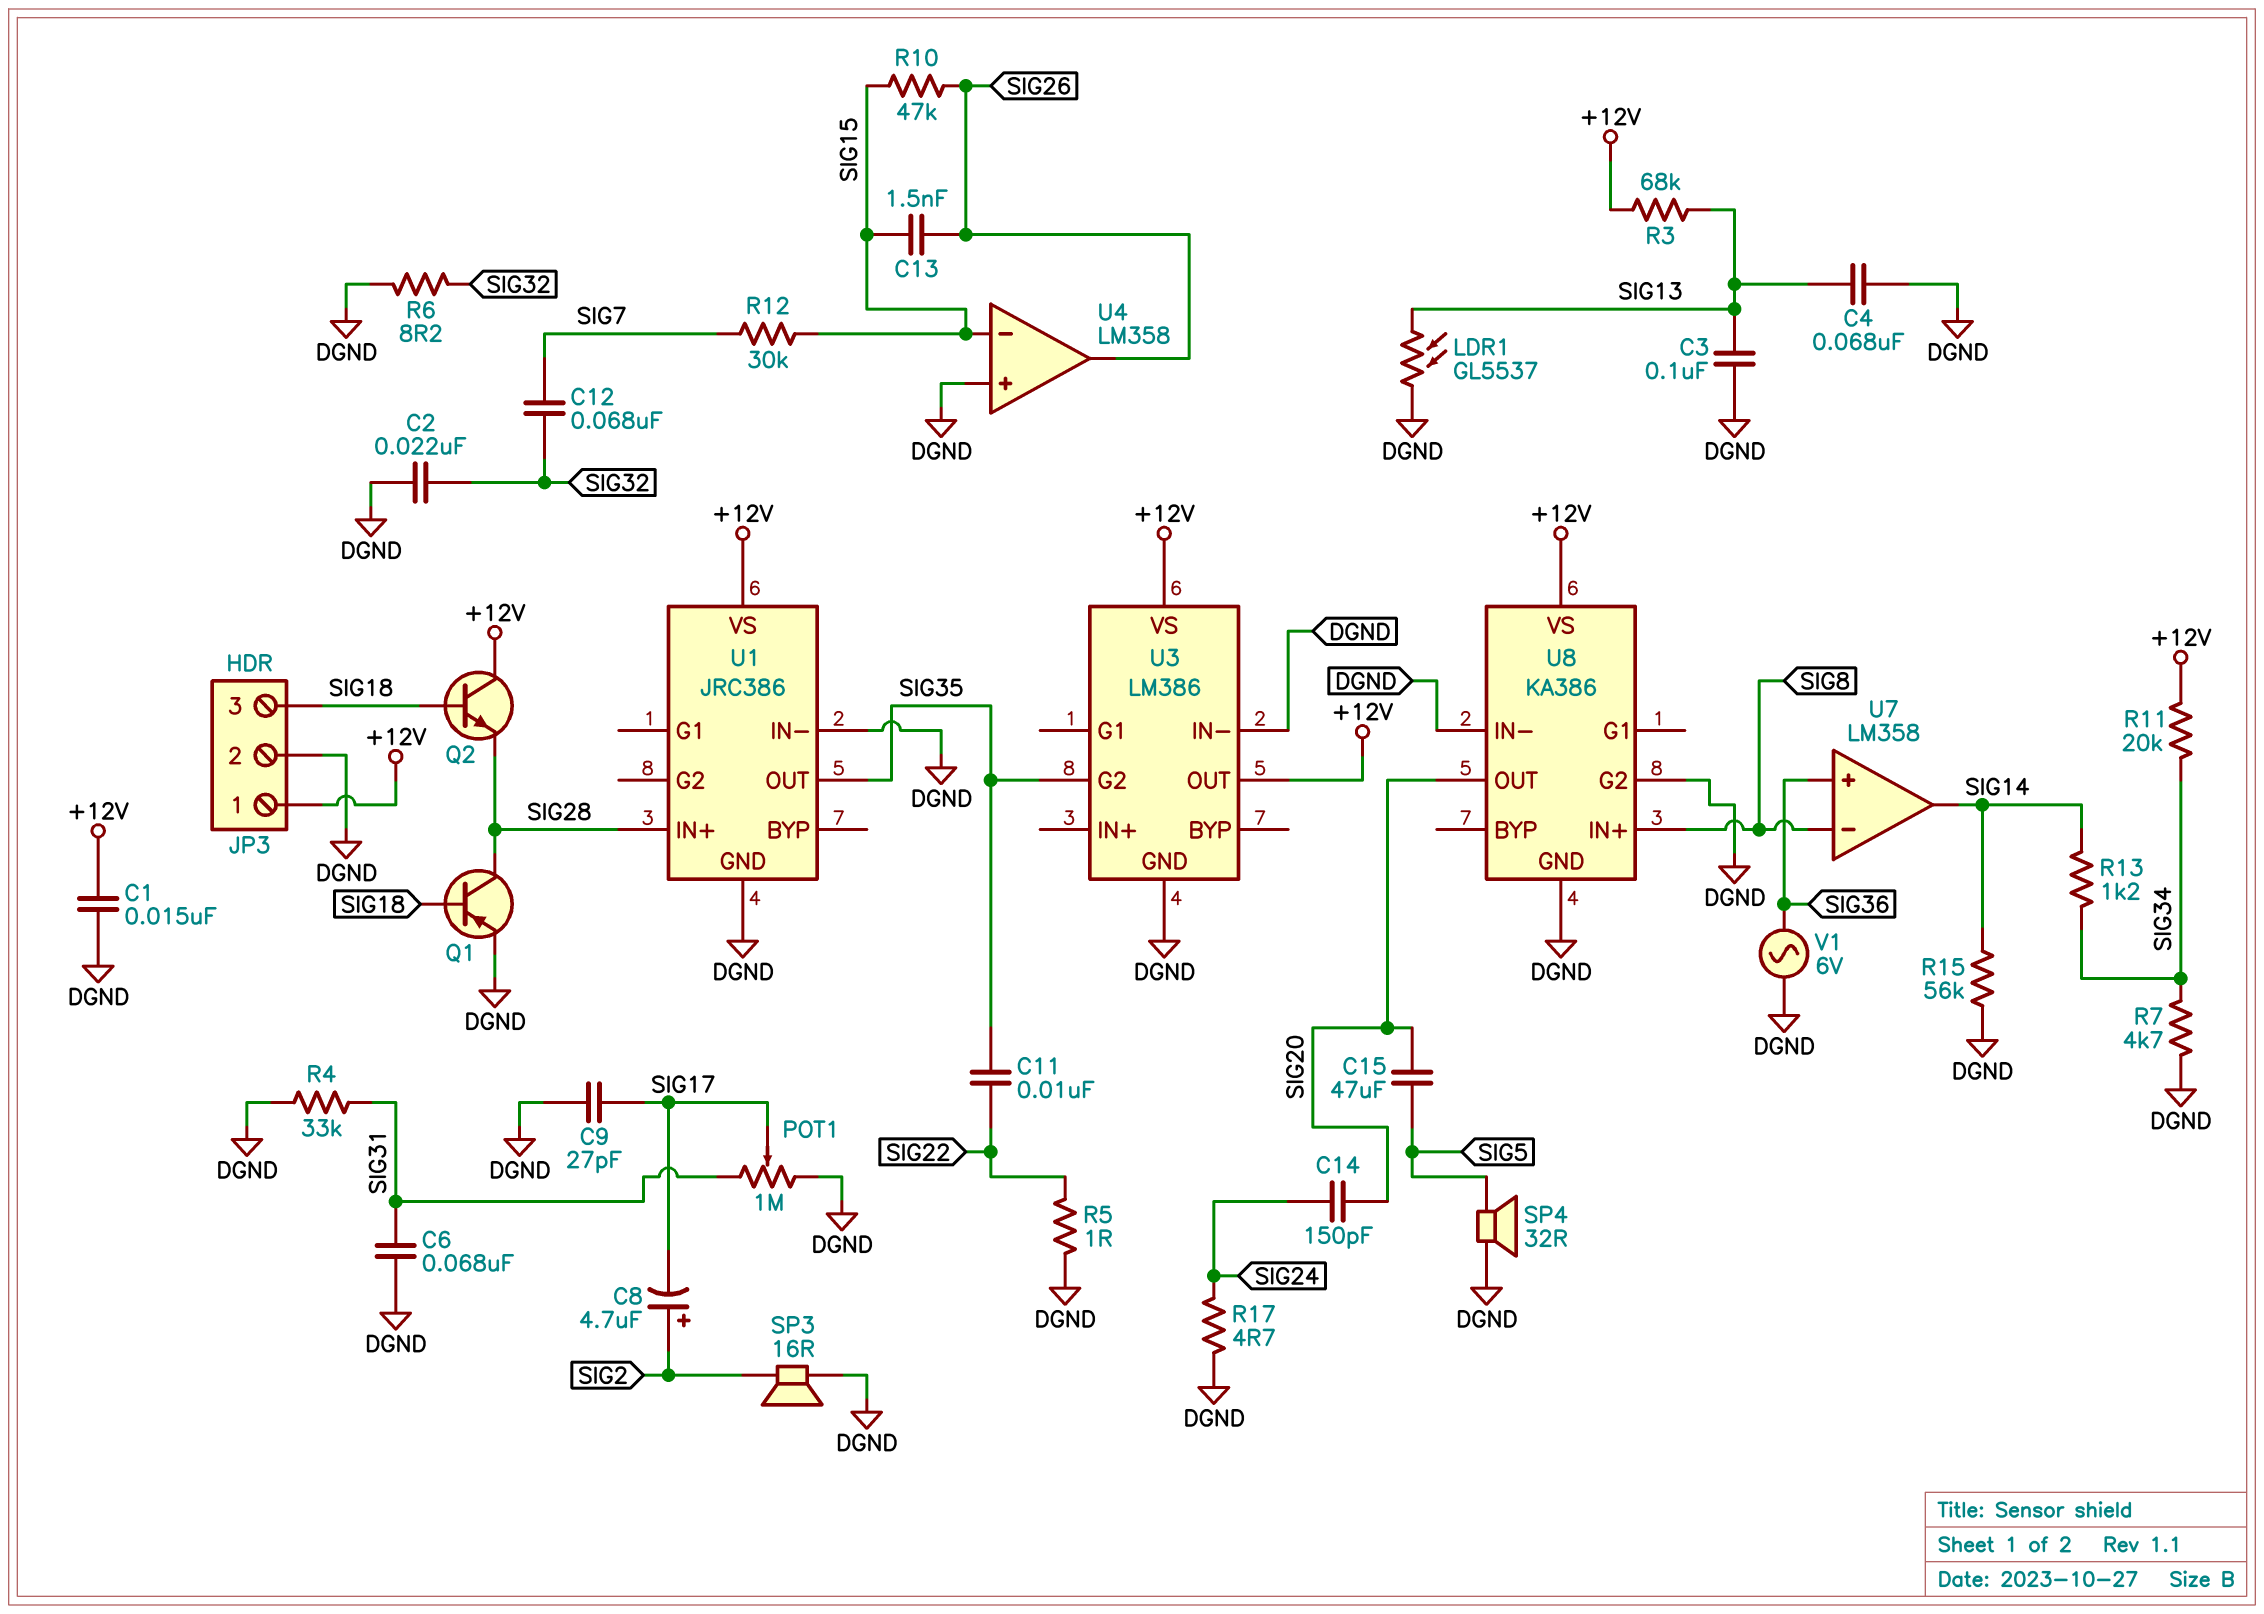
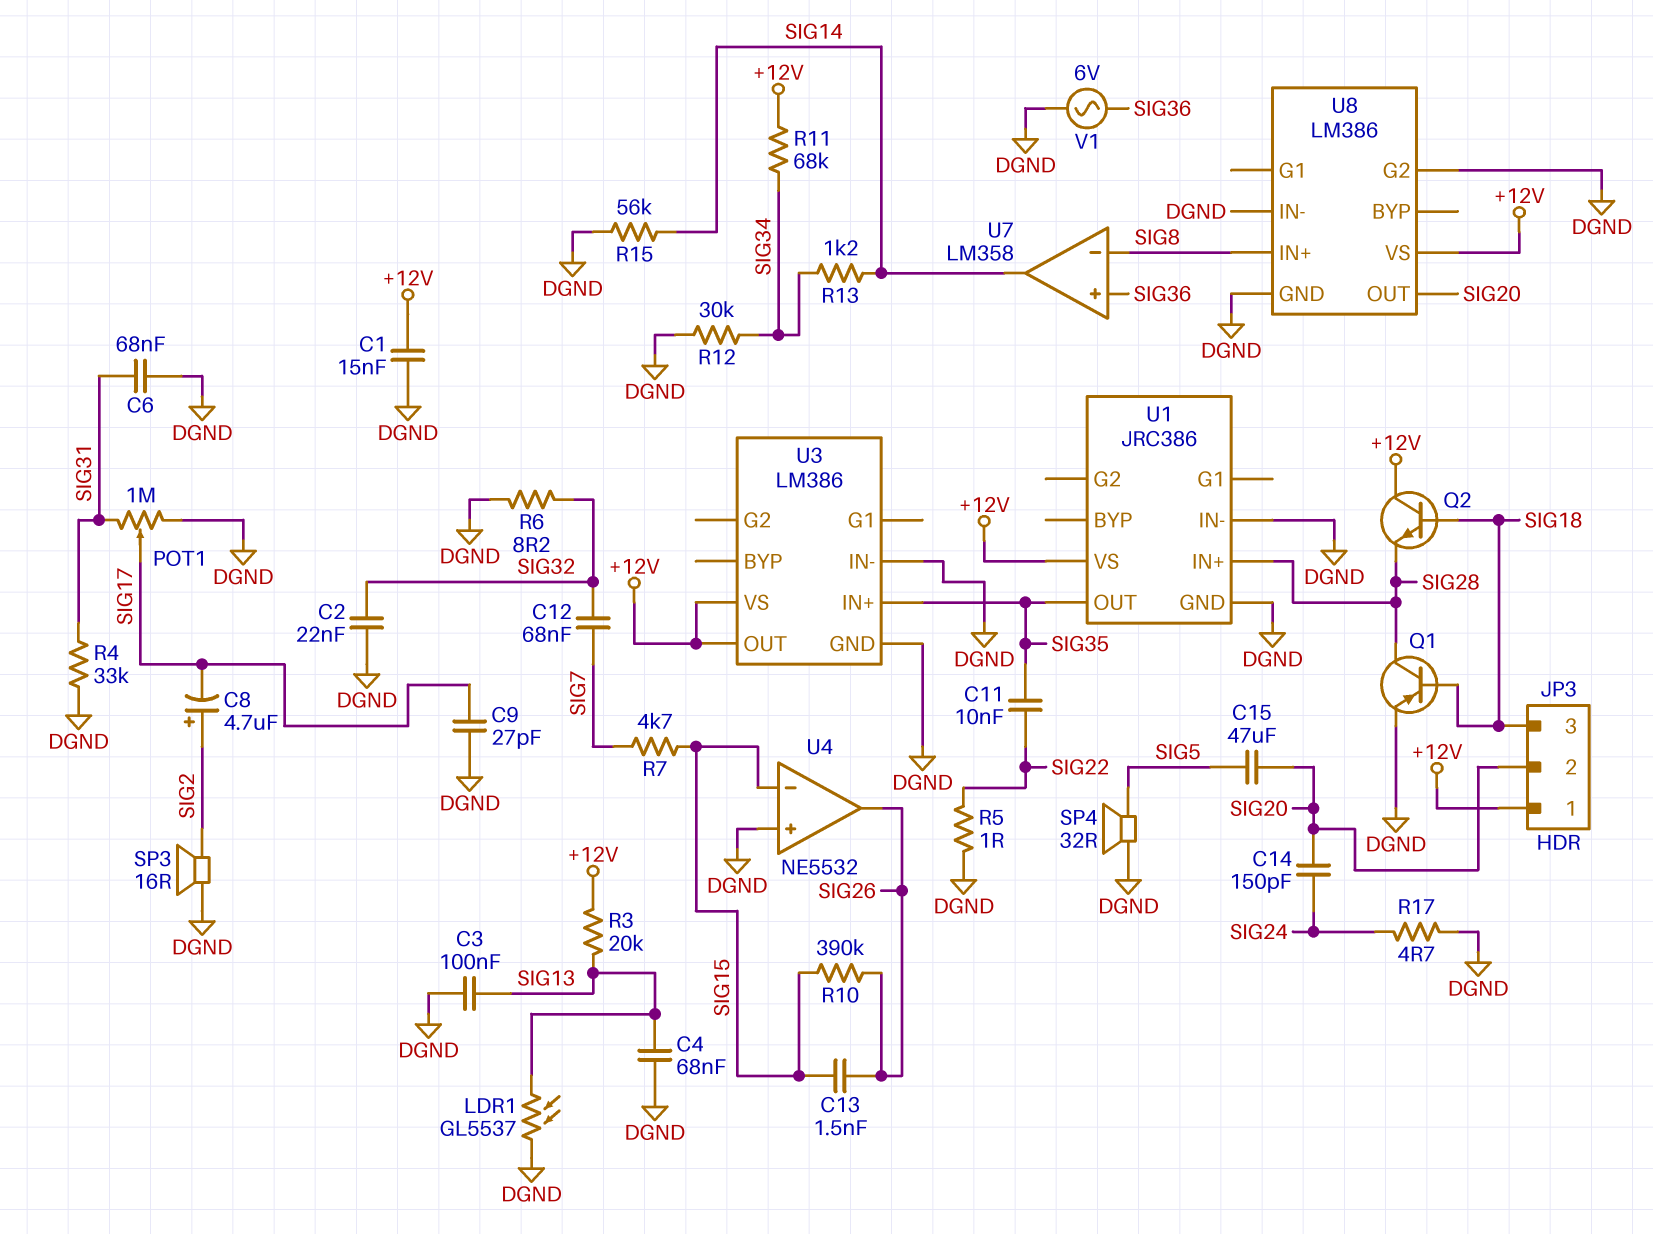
JP3 pin 2: DGND -> SIG20
R3: 68k (+12V, SIG13) -> 20k (+12V, SIG13)
R7: 4.7k (DGND, SIG34) -> 4.7k (SIG7, SIG15)
R10: 47k (SIG15, SIG26) -> 390k (SIG15, SIG26)
R11: 20k (+12V, SIG34) -> 68k (+12V, SIG34)
R12: 30k (SIG7, SIG15) -> 30k (DGND, SIG34)
U3 pin G2: SIG35 -> none
U3 pin IN+: none -> SIG35
U4: LM358 -> NE5532
U8: KA386 -> LM386

